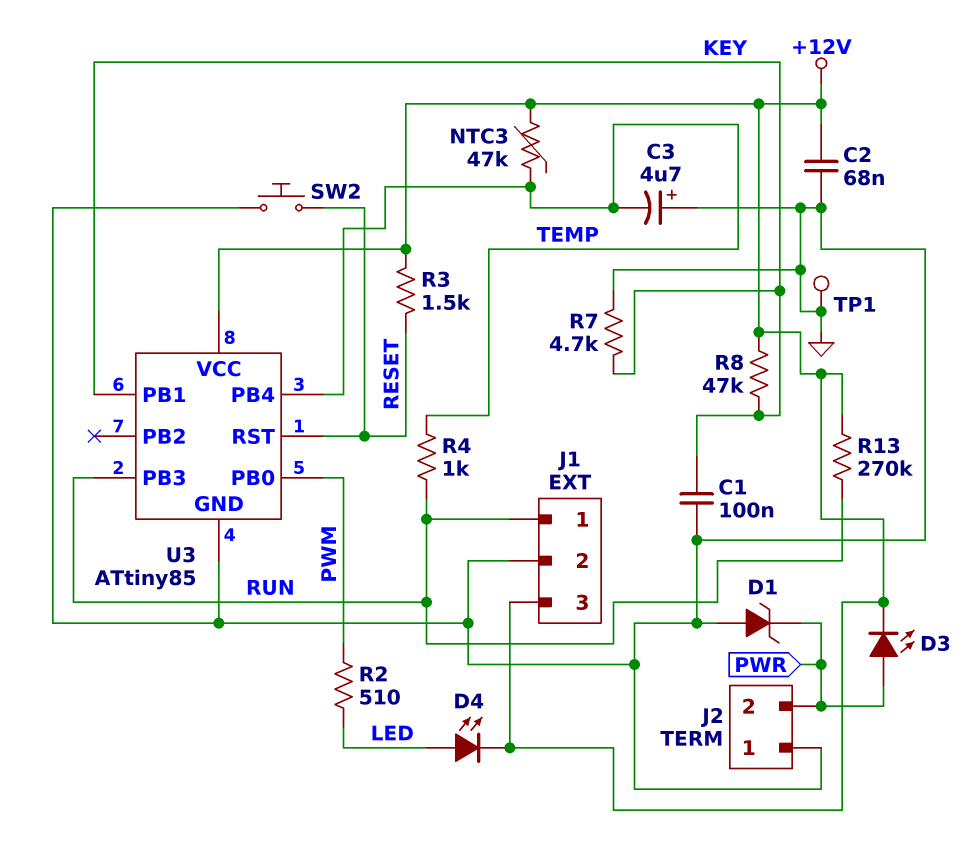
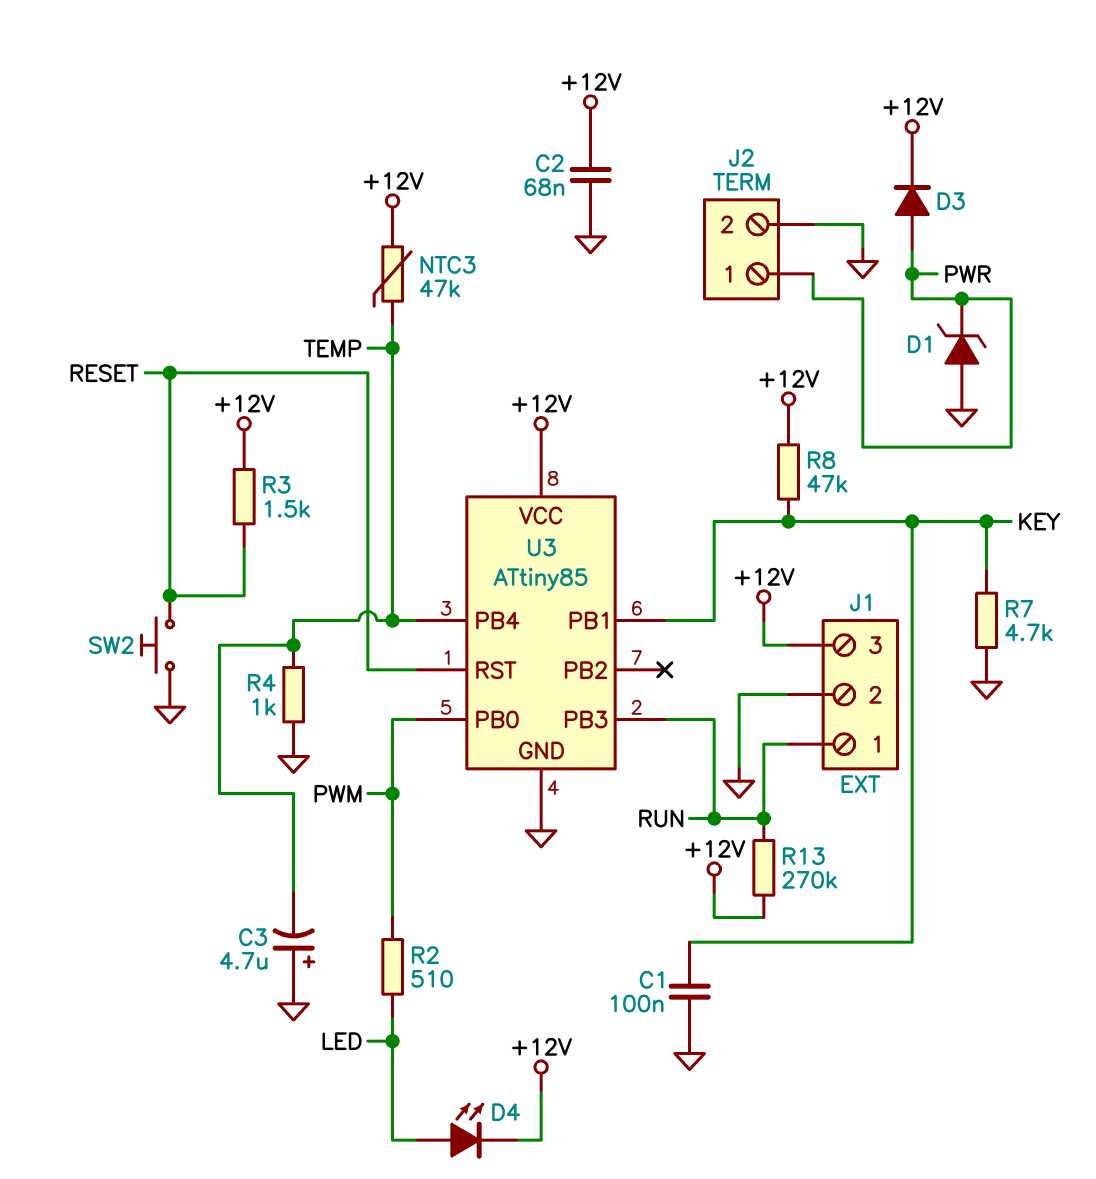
D3: LED (A PWR, K +12V) -> diode (A PWR, K +12V)
J2 pin 1: GND -> PWR
J2 pin 2: PWR -> GND
R4: 1k (RUN, TEMP) -> 1k (GND, TEMP)
TP1: test point (GND) -> none

